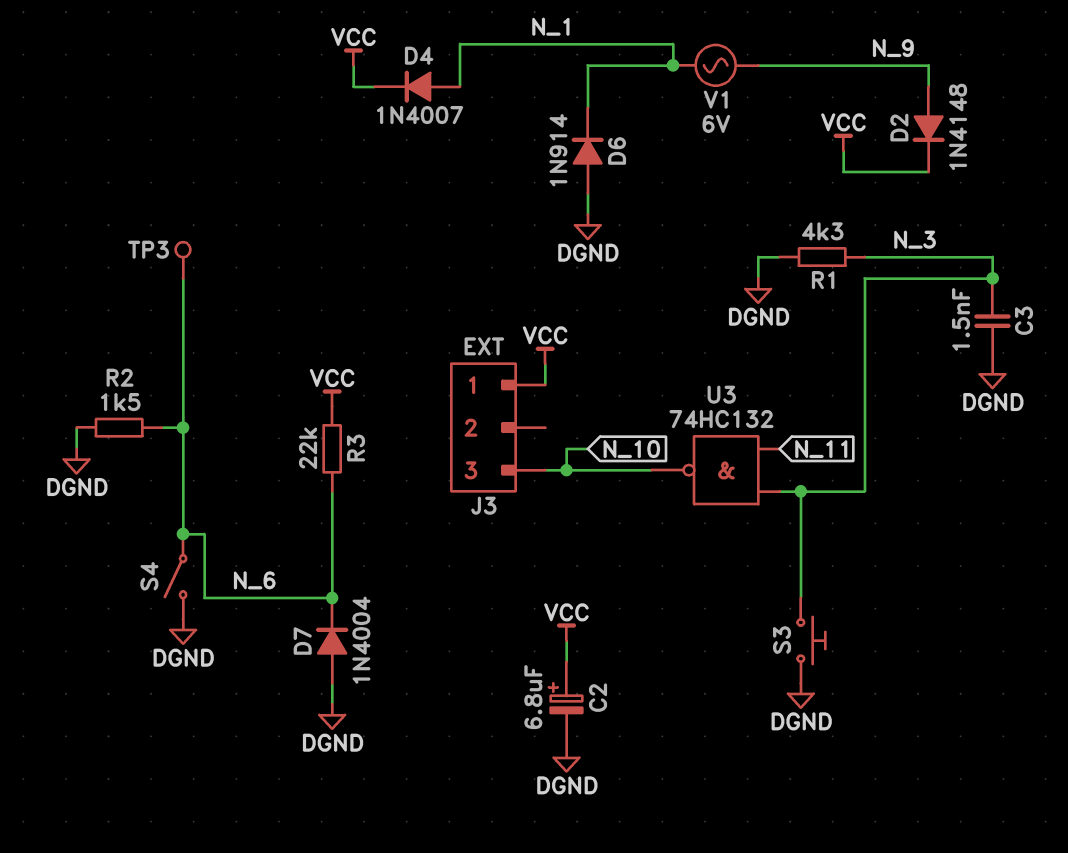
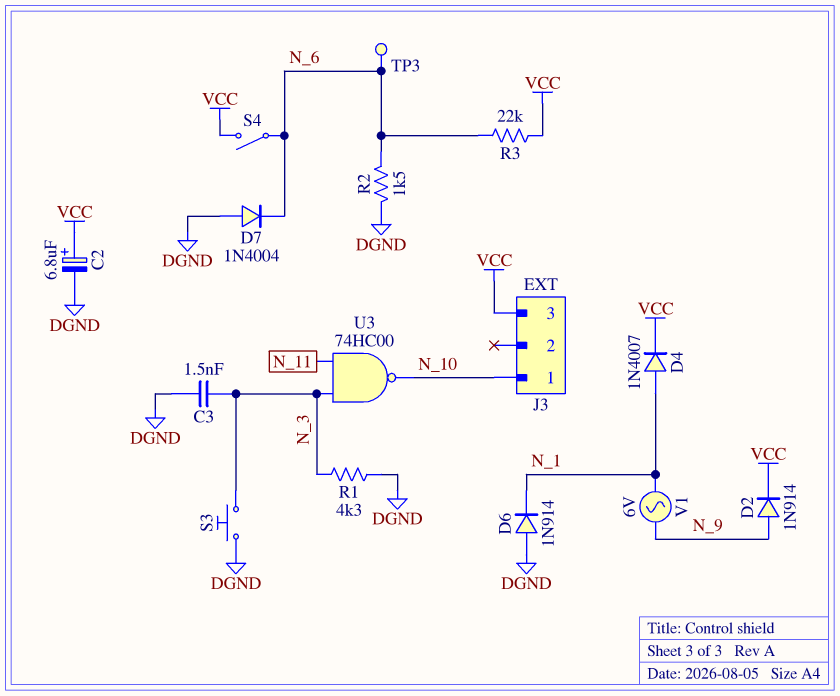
D2: diode 1N4148 (A N_9, K VCC) -> diode 1N914 (A N_9, K VCC)
J3 pin 1: VCC -> N_10
J3 pin 3: N_10 -> VCC
S4: switch (DGND, N_6) -> switch (N_6, VCC)
U3: NAND 74HC132 (in N_3, in N_11, out N_10) -> NAND 74HC00 (in N_3, in N_11, out N_10)

